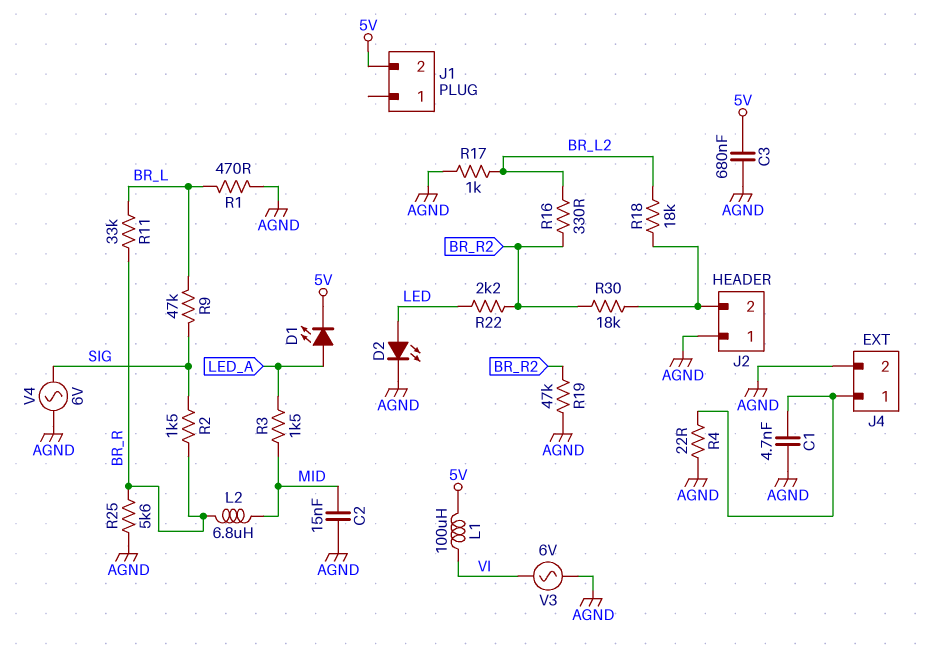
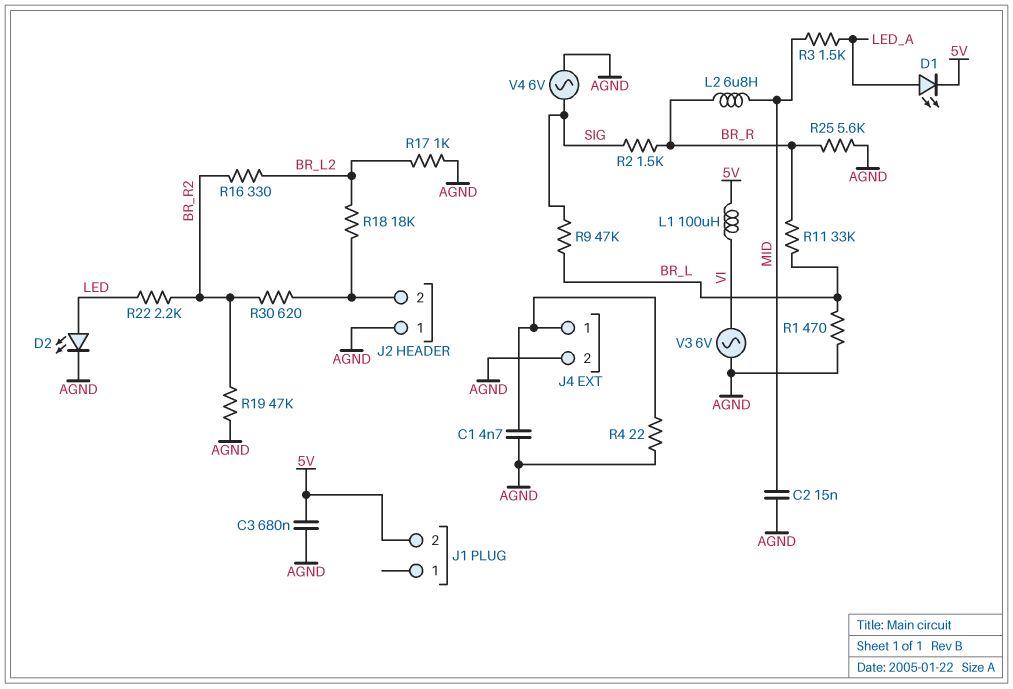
R30: 18k (BR_R2, J2/2) -> 620 (BR_R2, J2/2)

